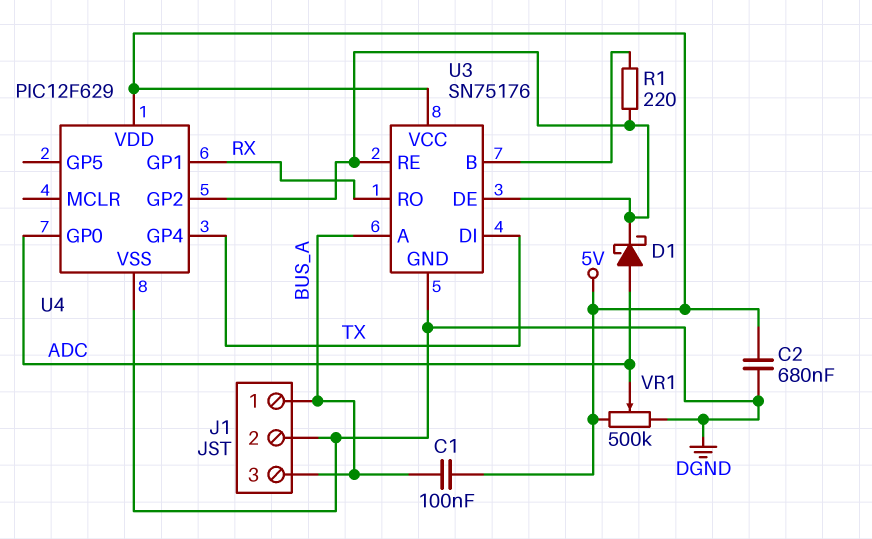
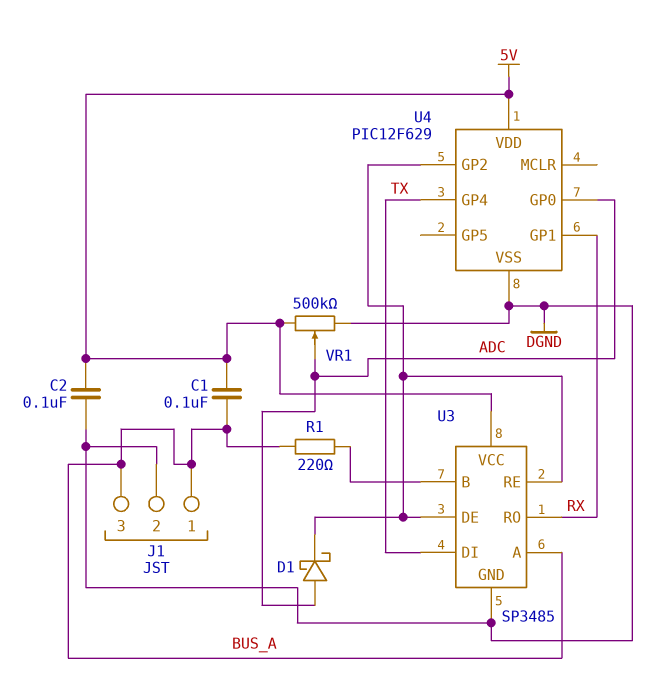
C2: 680nF (5V, DGND) -> 100nF (5V, DGND)
R1: 220 (U3/B, U3/DE) -> 220 (BUS_A, U3/B)
U3: SN75176 -> SP3485

